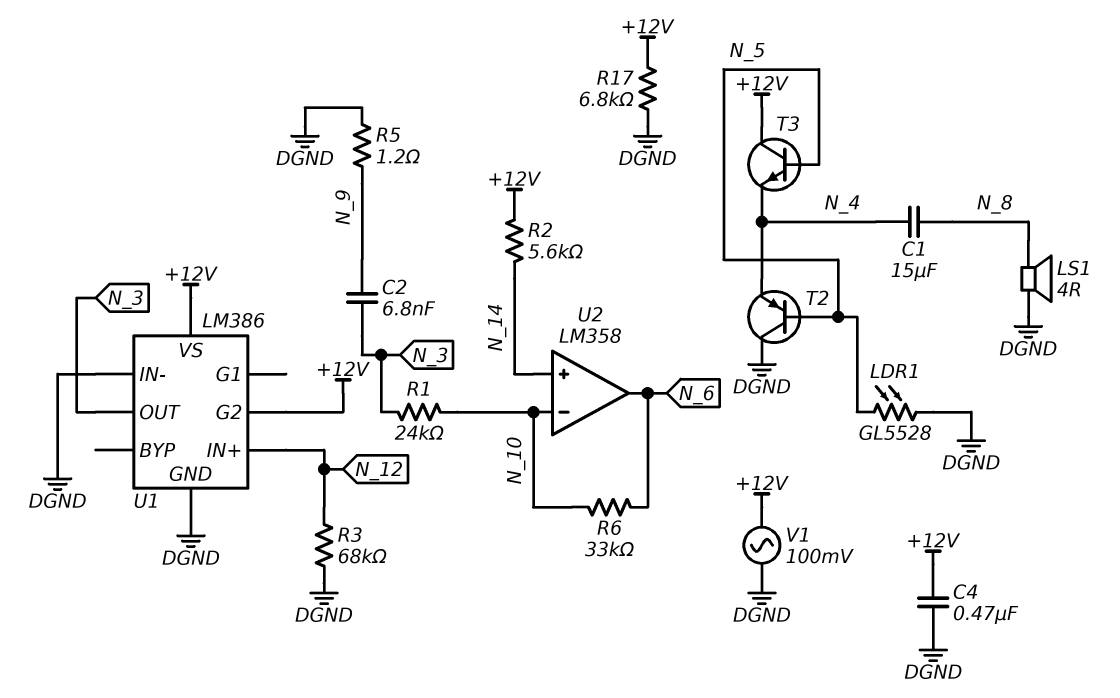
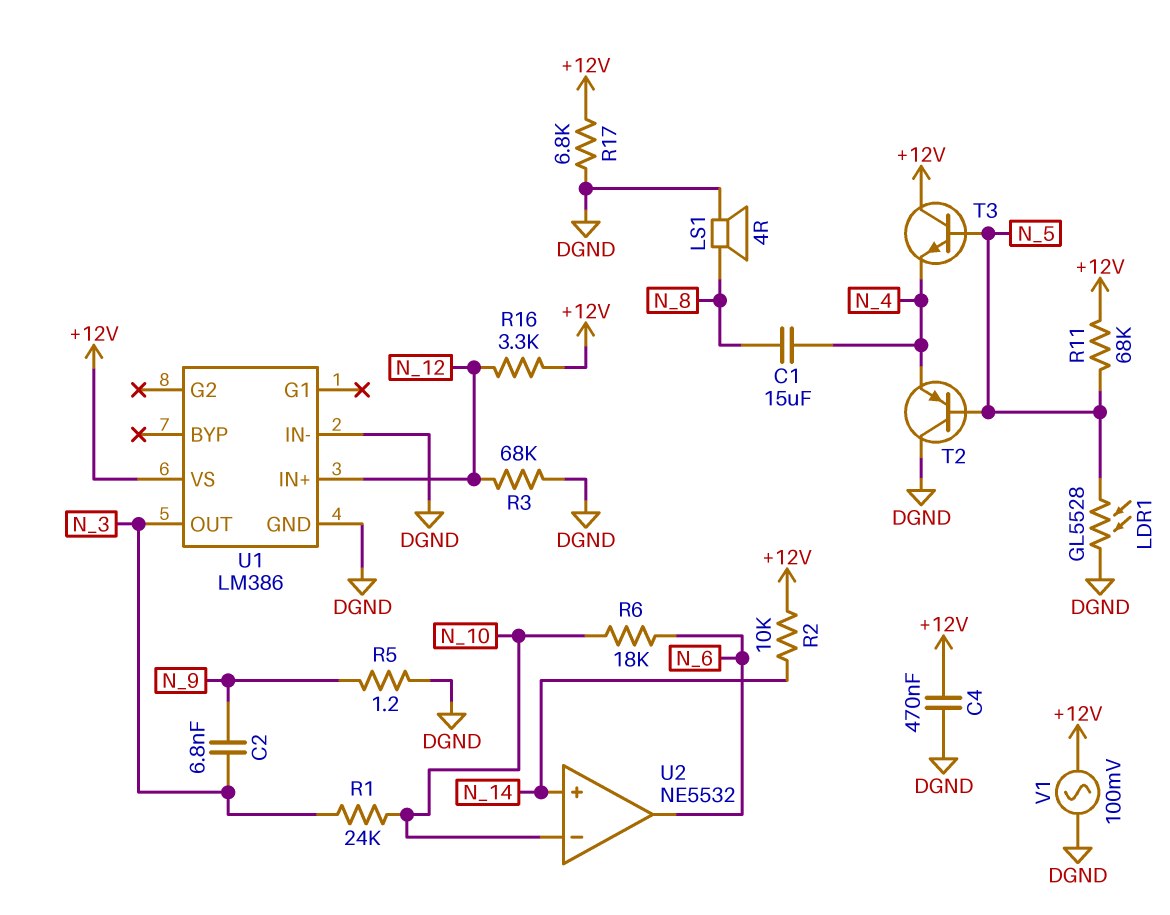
R2: 5.6k (+12V, N_14) -> 10k (+12V, N_14)
R6: 33k (N_6, N_10) -> 18k (N_6, N_10)
R11: none -> 68k (+12V, N_5)
R16: none -> 3.3k (+12V, N_12)
U1 pin G2: +12V -> none
U2: LM358 -> NE5532

